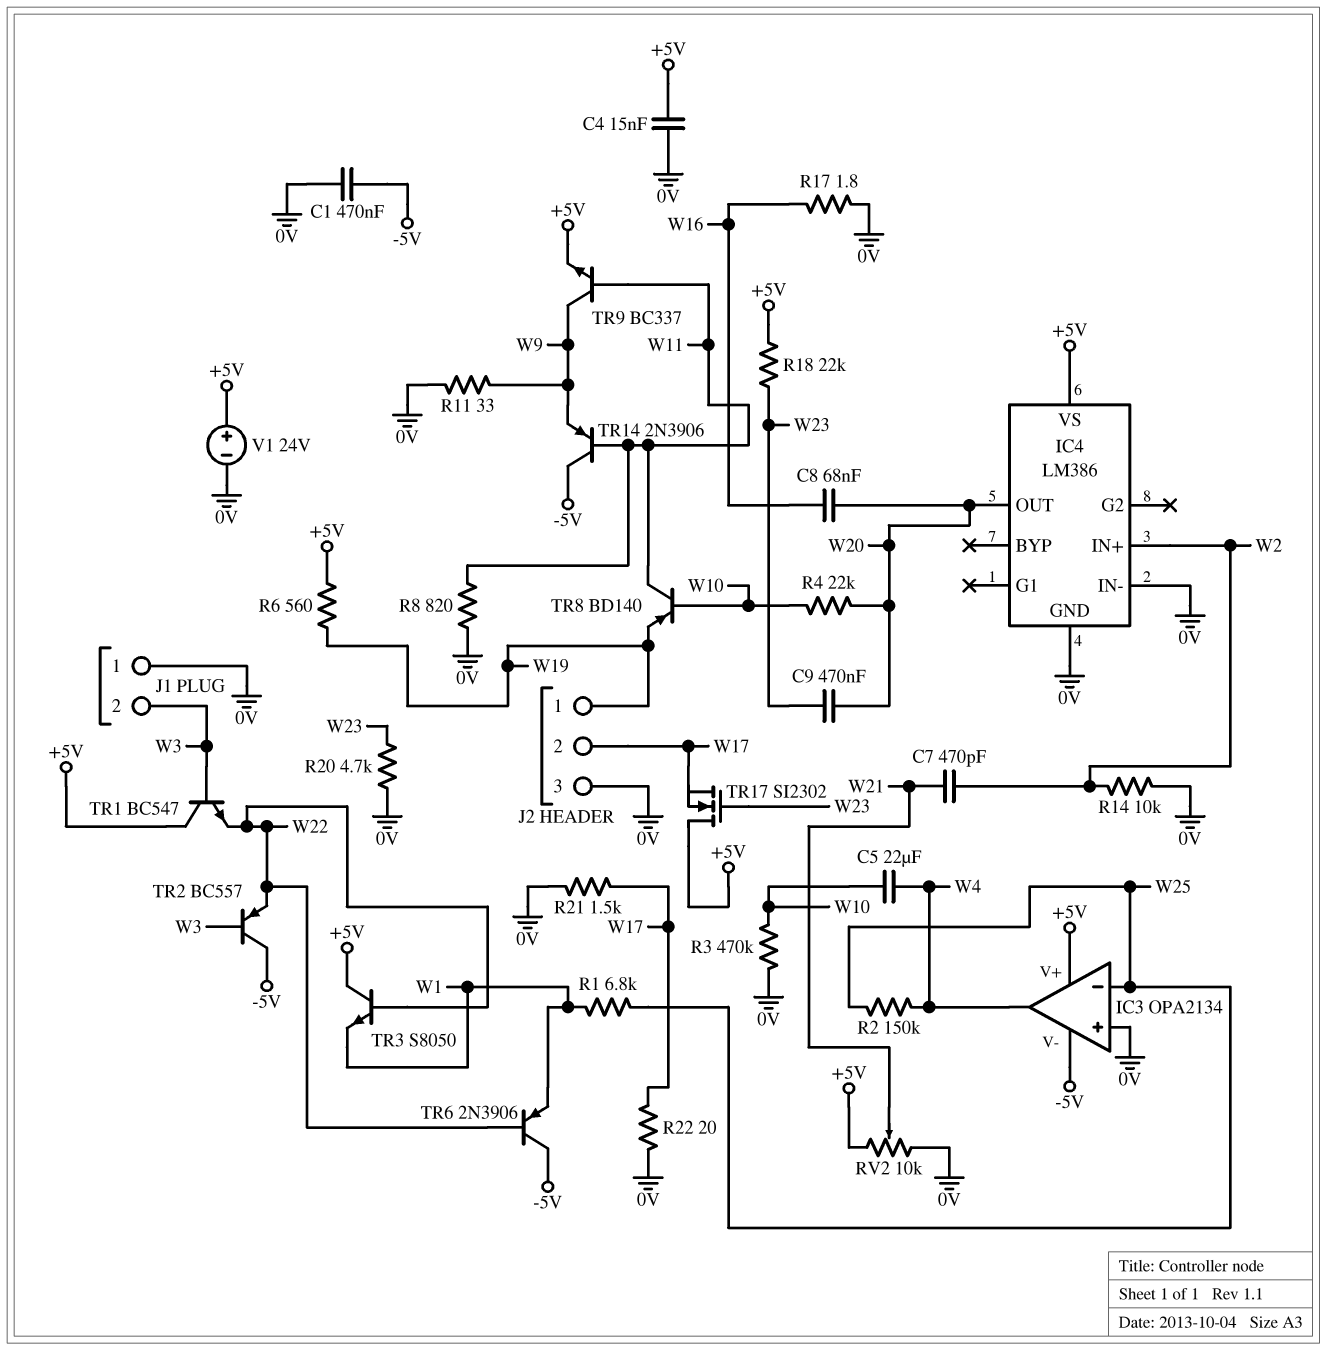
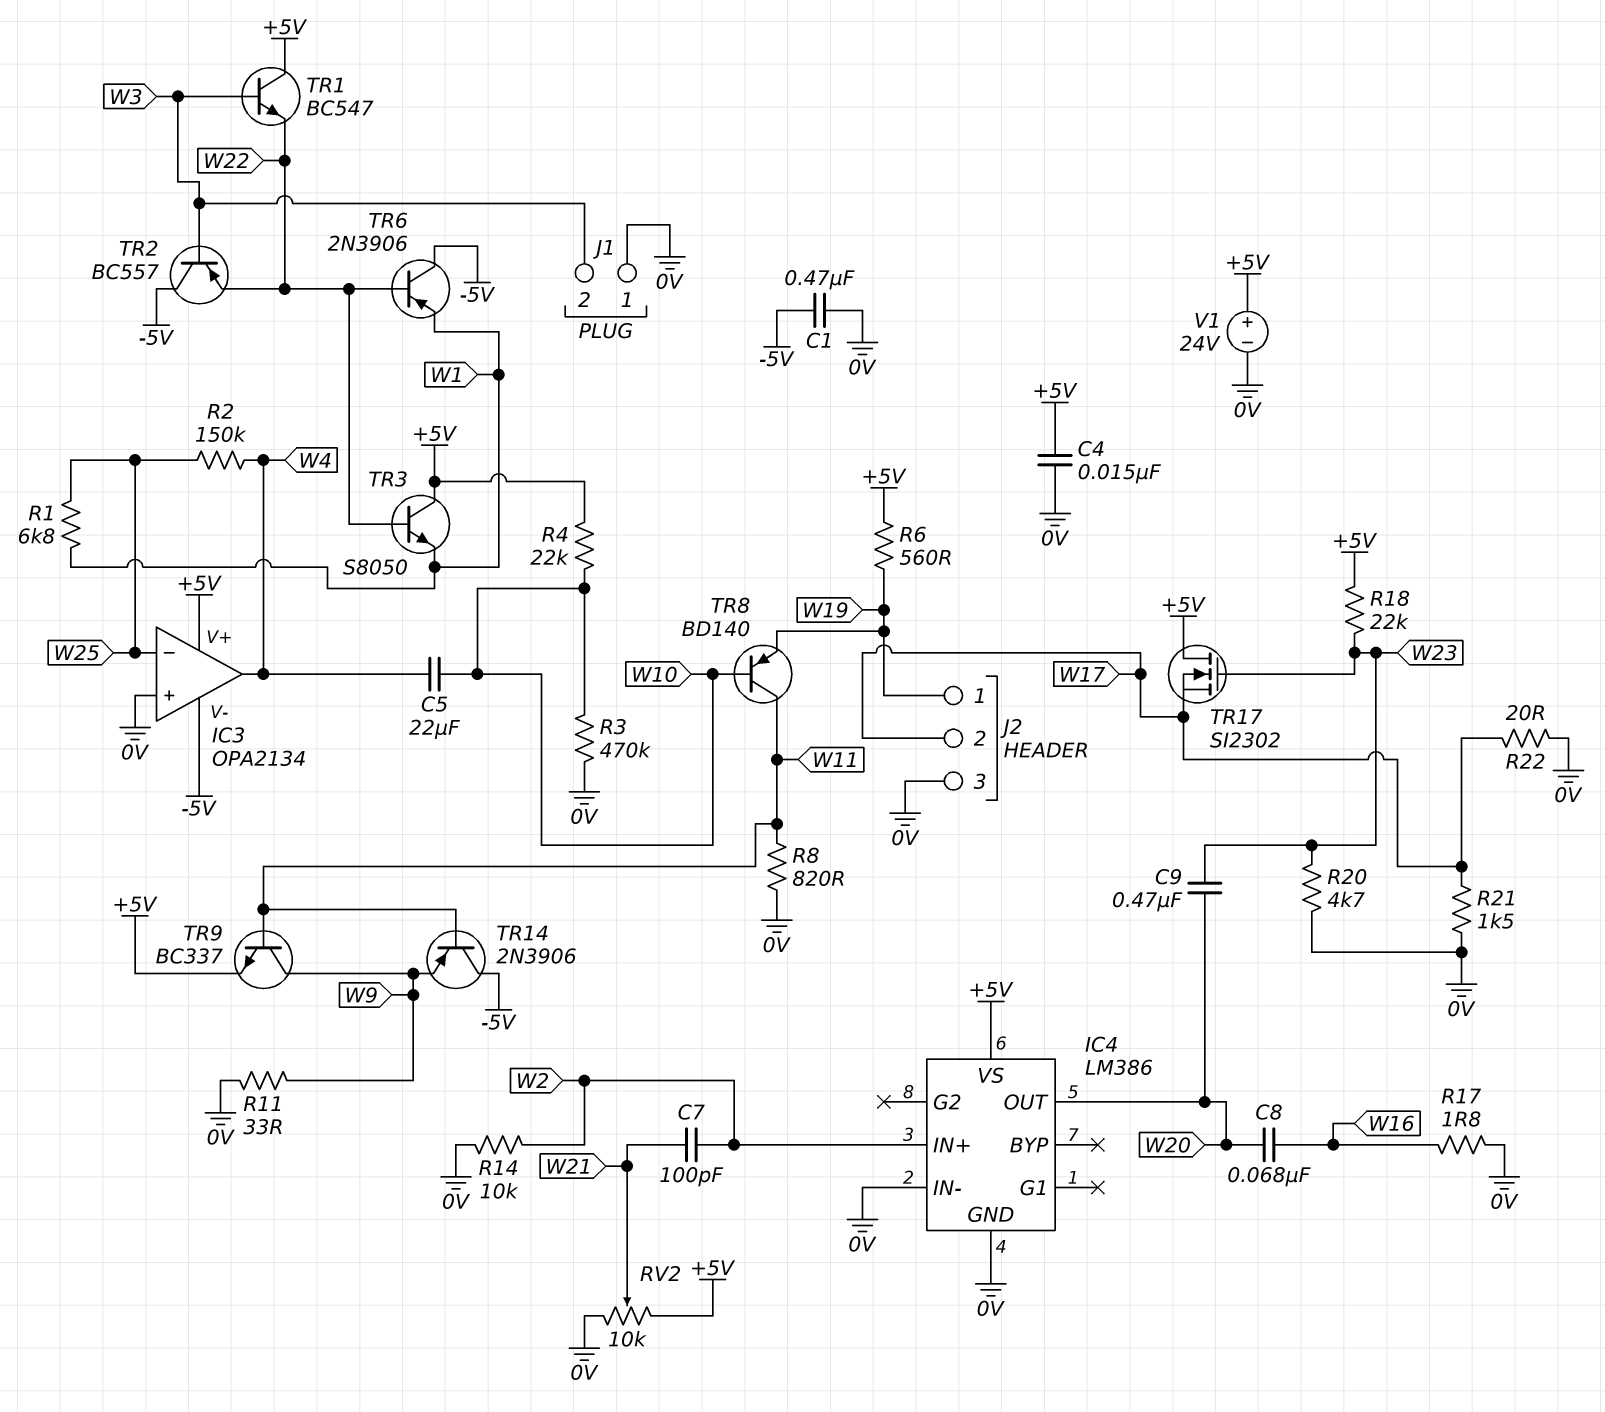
C7: 470pF (W2, W21) -> 100pF (W2, W21)
R4: 22k (W10, W20) -> 22k (+5V, W10)

